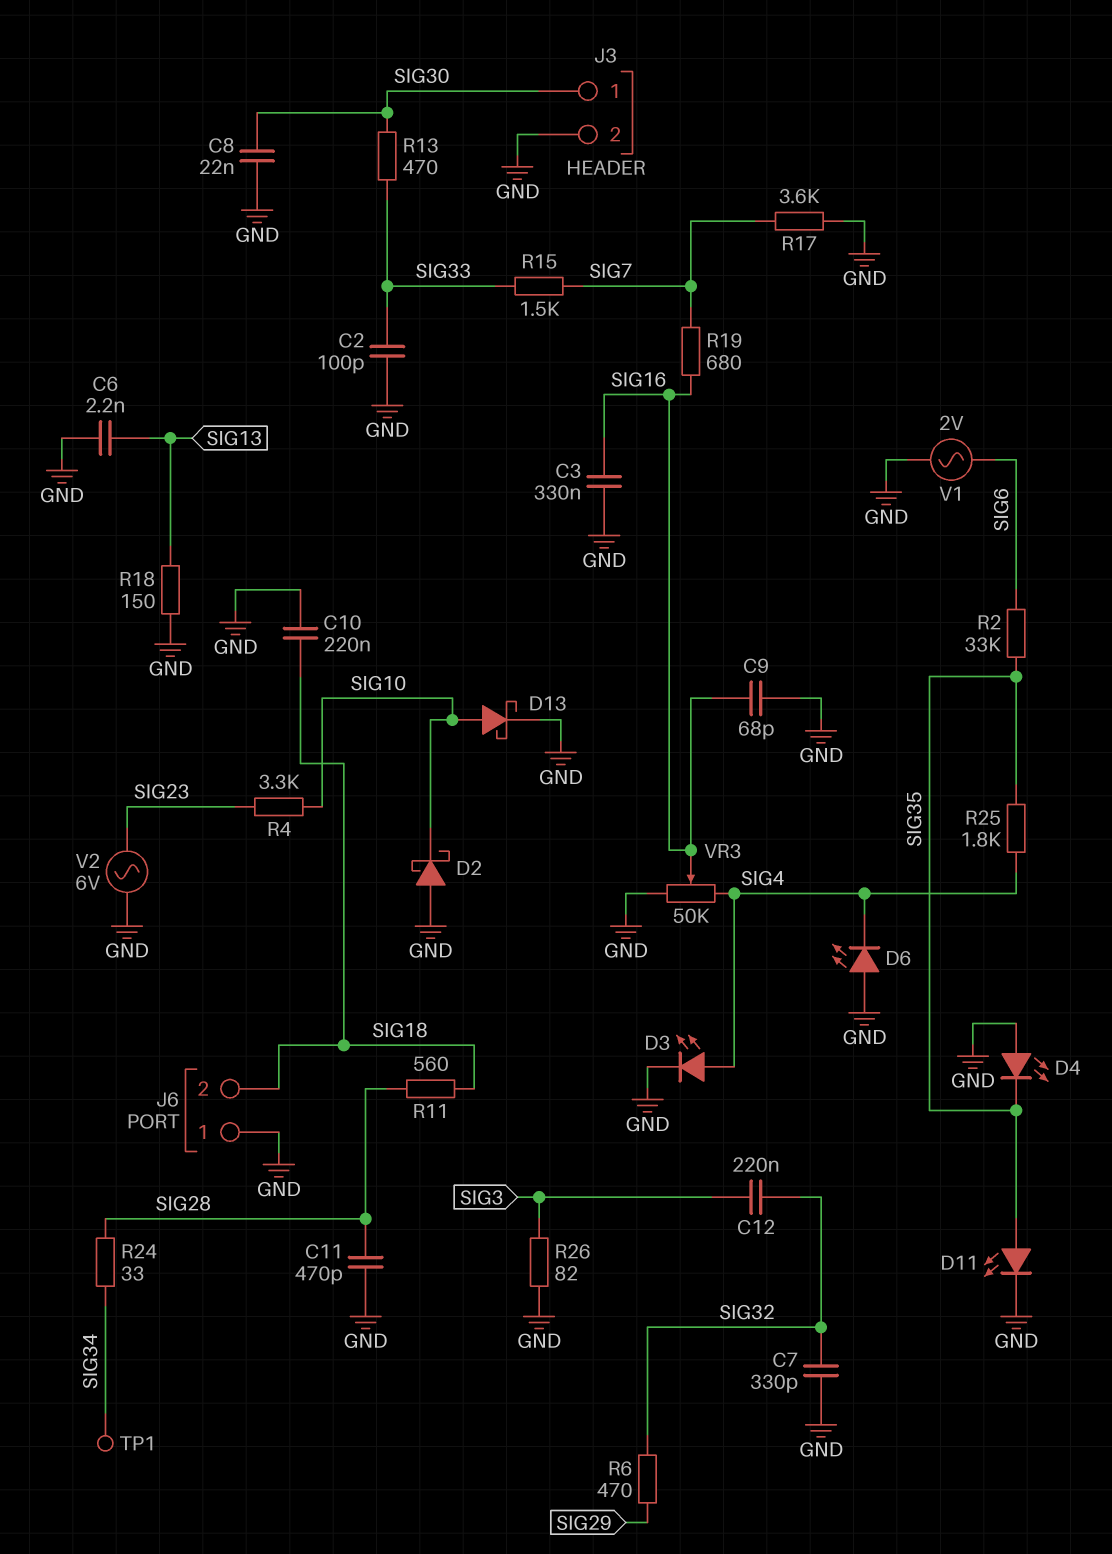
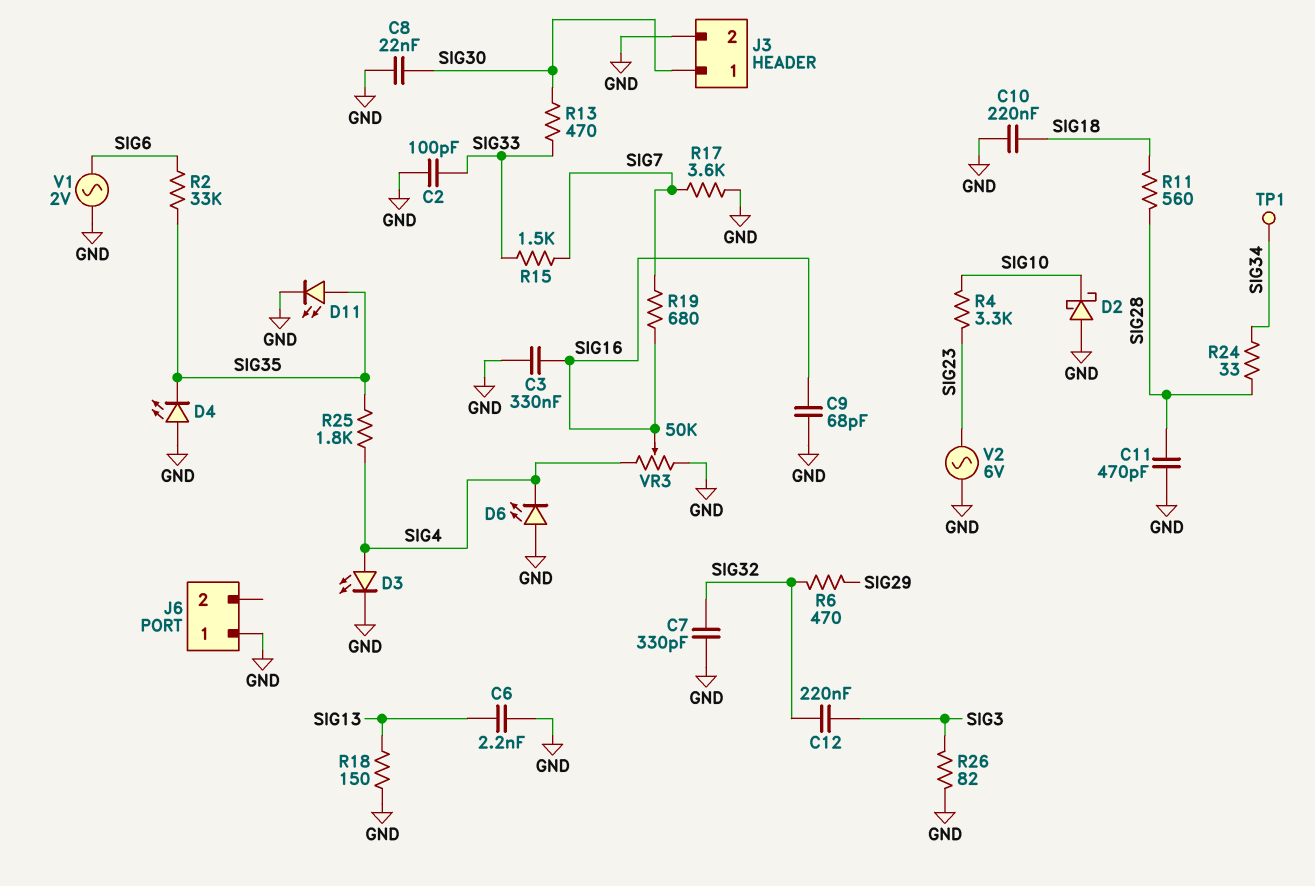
D13: schottky (A SIG10, K GND) -> none
J6 pin 2: SIG18 -> none

